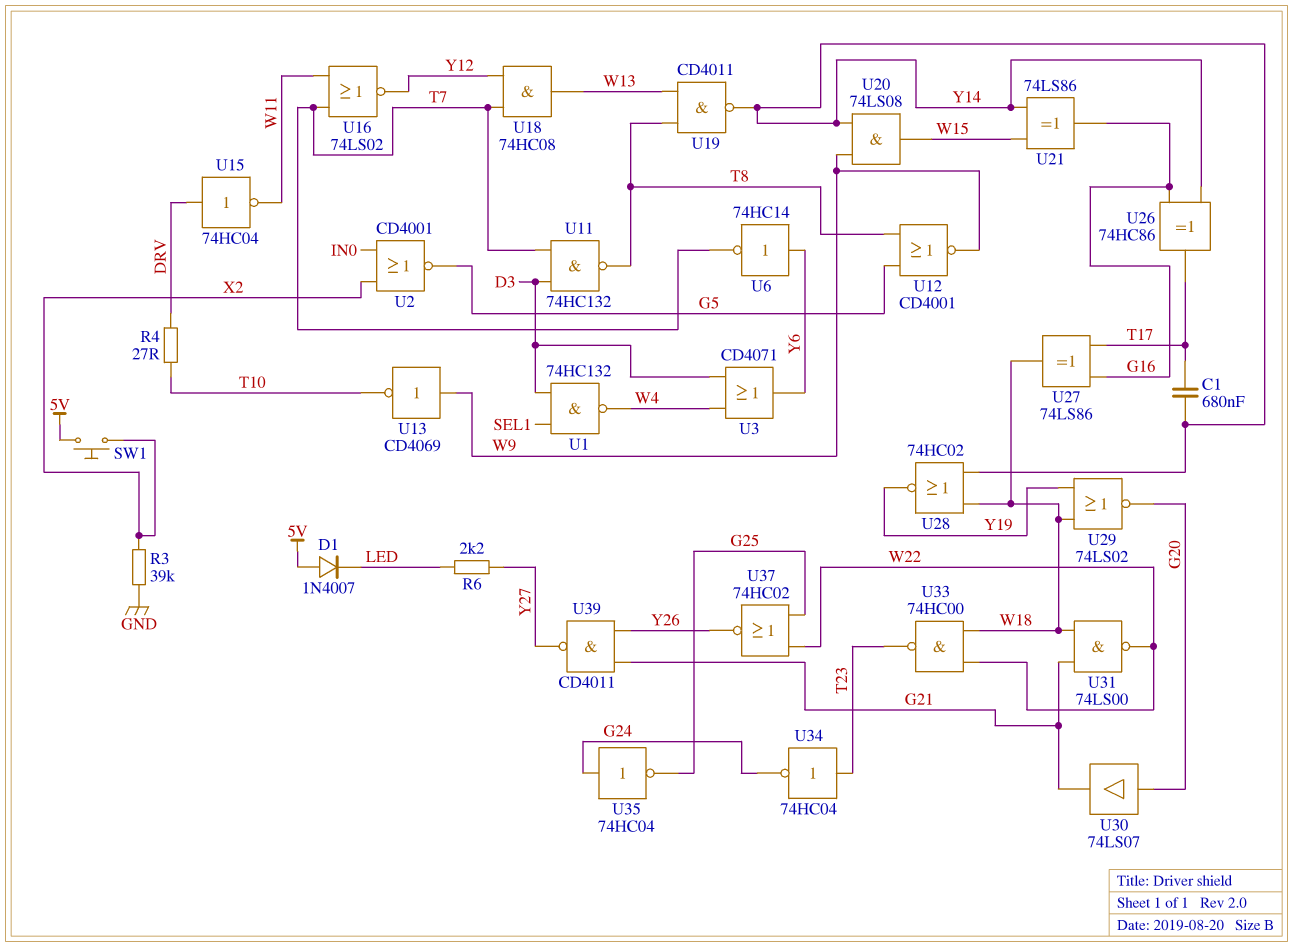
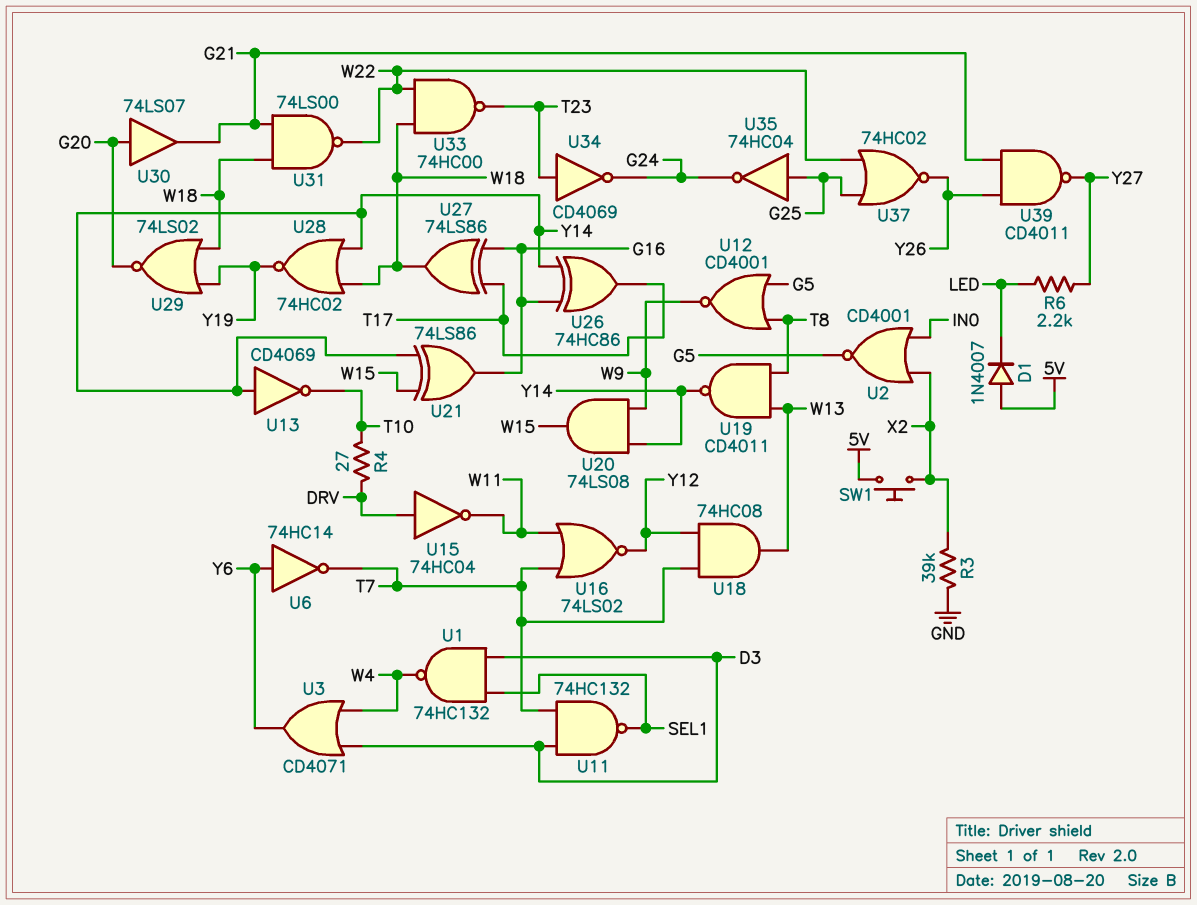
C1: 680nF (T17, Y14) -> none
U11: NAND 74HC132 (in D3, in T7, out T8) -> NAND 74HC132 (in D3, in T7, out SEL1)
U13: NOT CD4069 (in W9, out T10) -> NOT CD4069 (in Y14, out T10)
U34: NOT 74HC04 (in T23, out G24) -> NOT CD4069 (in T23, out G24)
U35: NOT 74HC04 (in G24, out G25) -> NOT 74HC04 (in G25, out G24)

